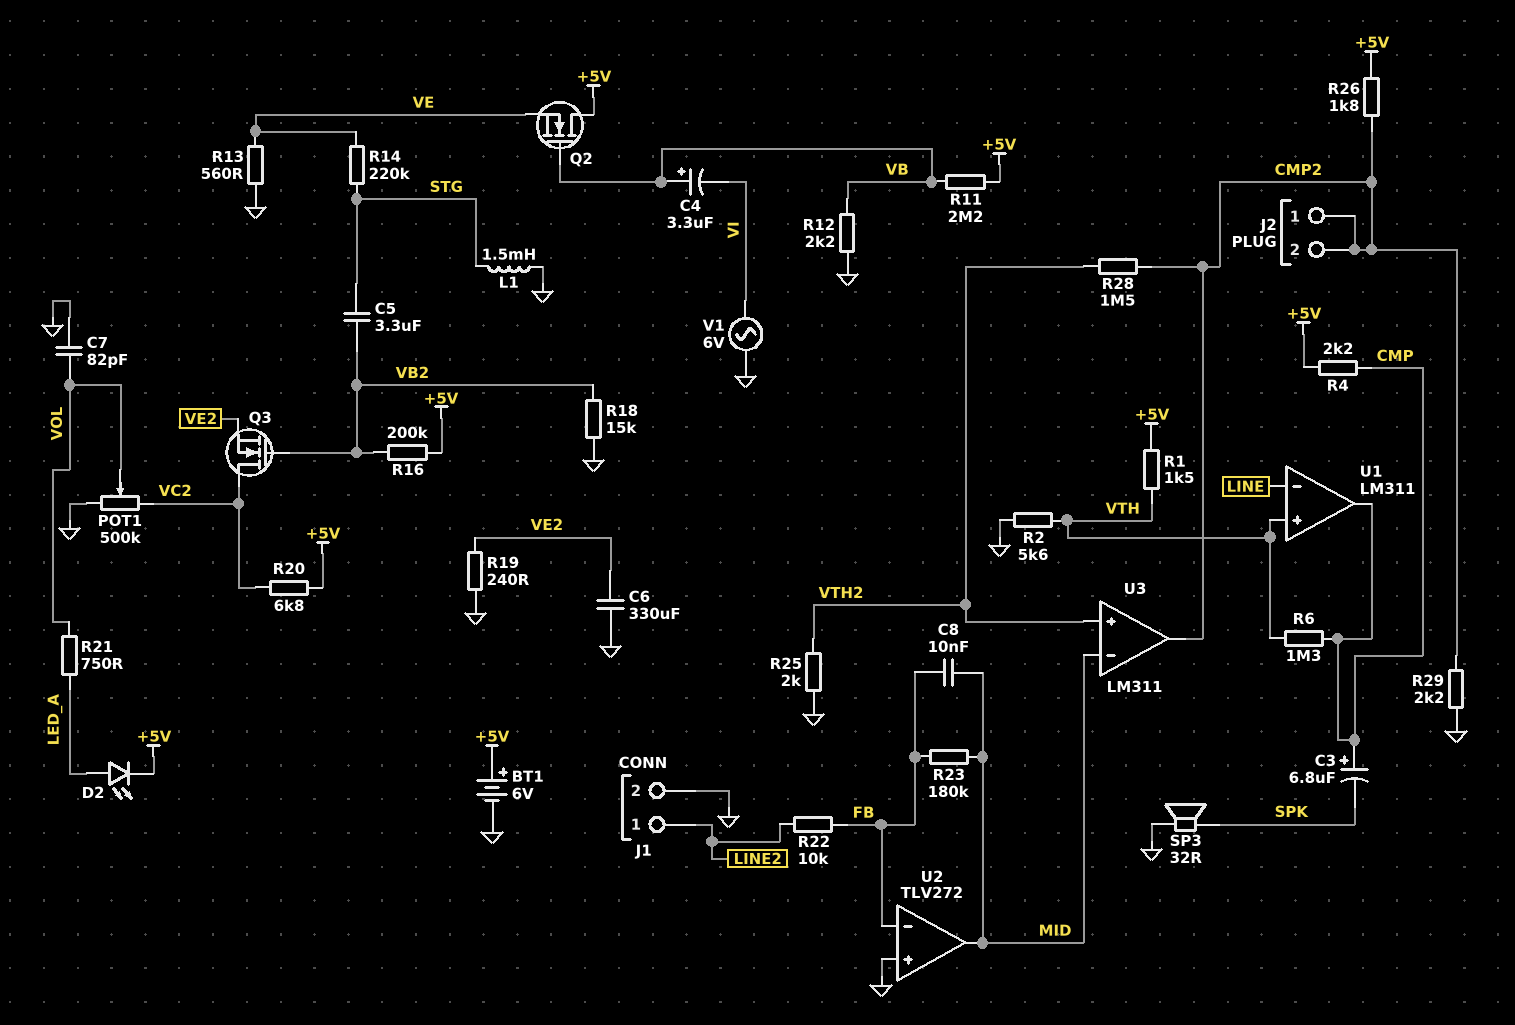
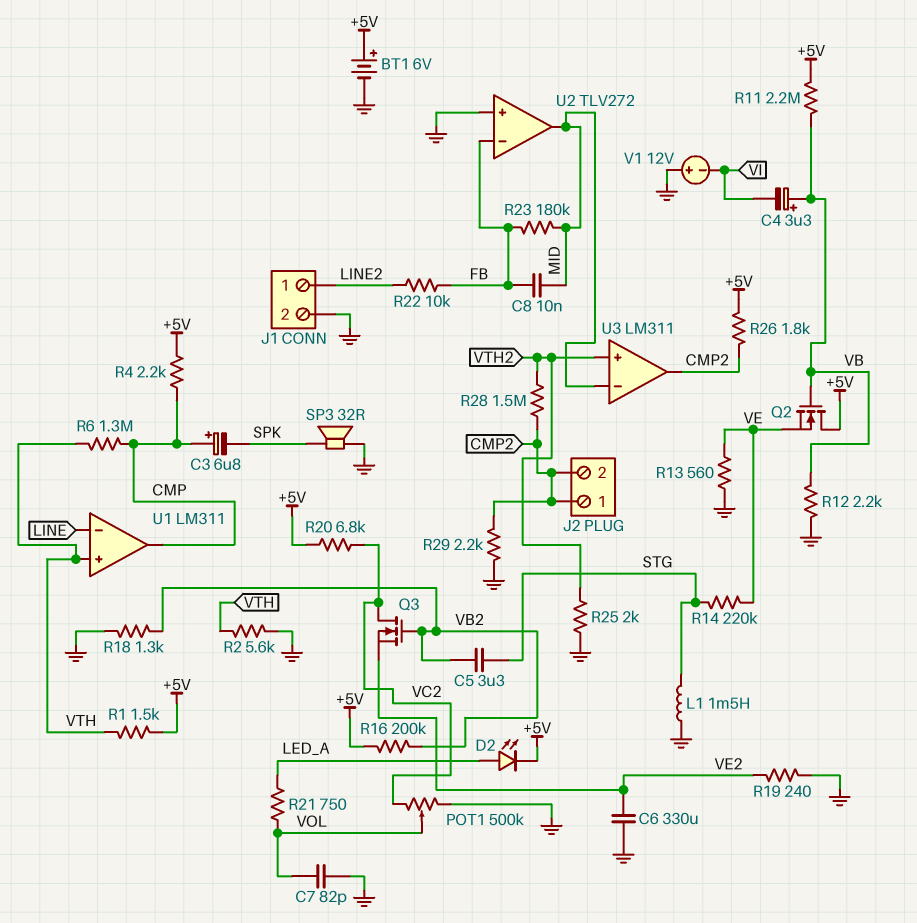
R18: 15k (GND, VB2) -> 1.3k (GND, VB2)
V1: AC 6V (GND, VI) -> 12V (plus GND, minus VI)

